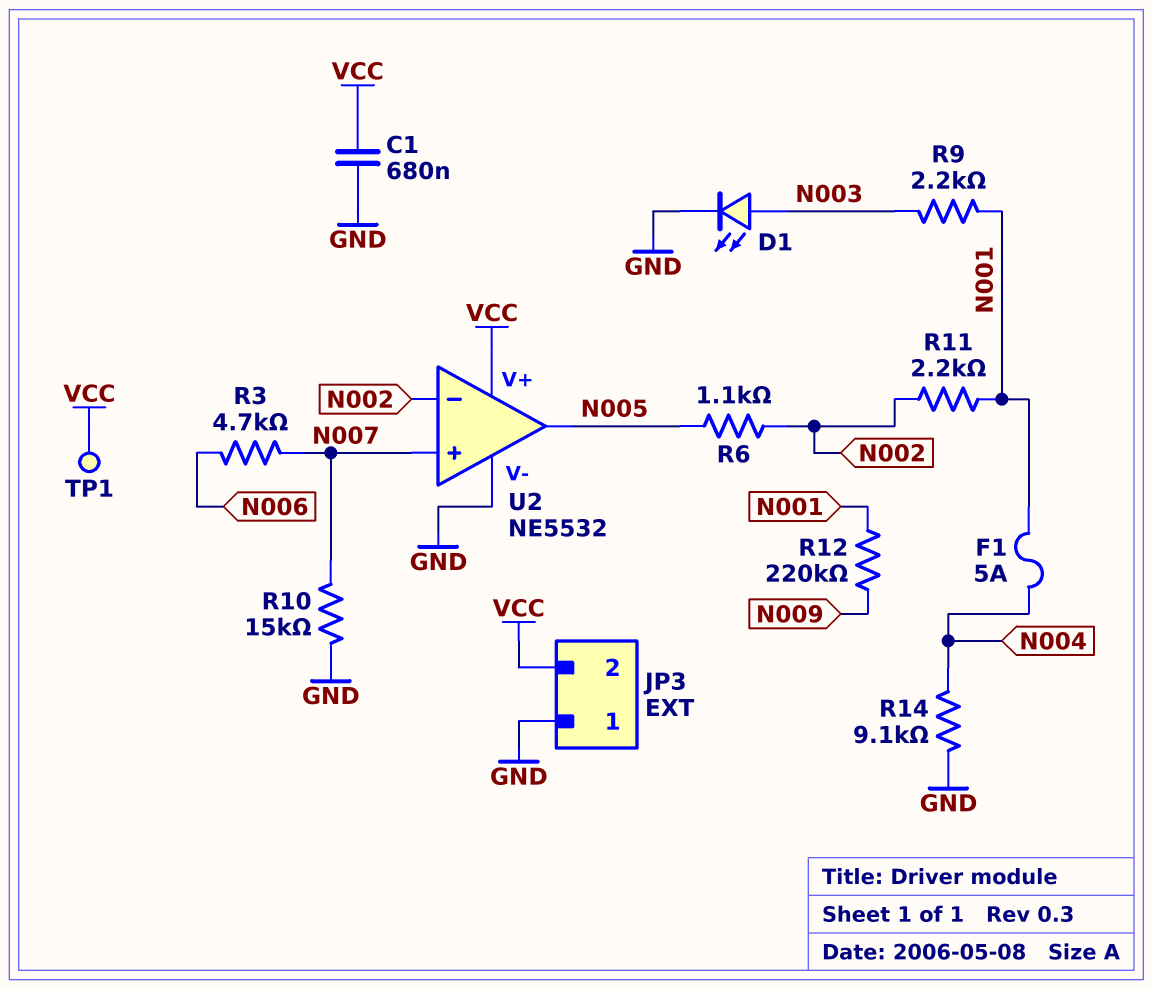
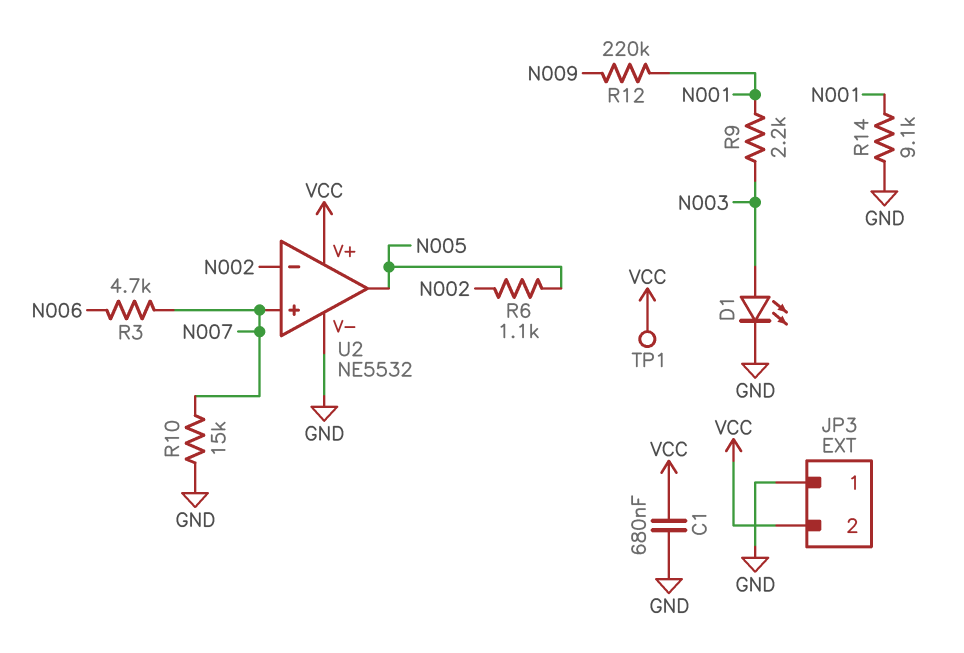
F1: 5A (N001, N004) -> none
R11: 2.2k (N001, N002) -> none
R14: 9.1k (GND, N004) -> 9.1k (GND, N001)

